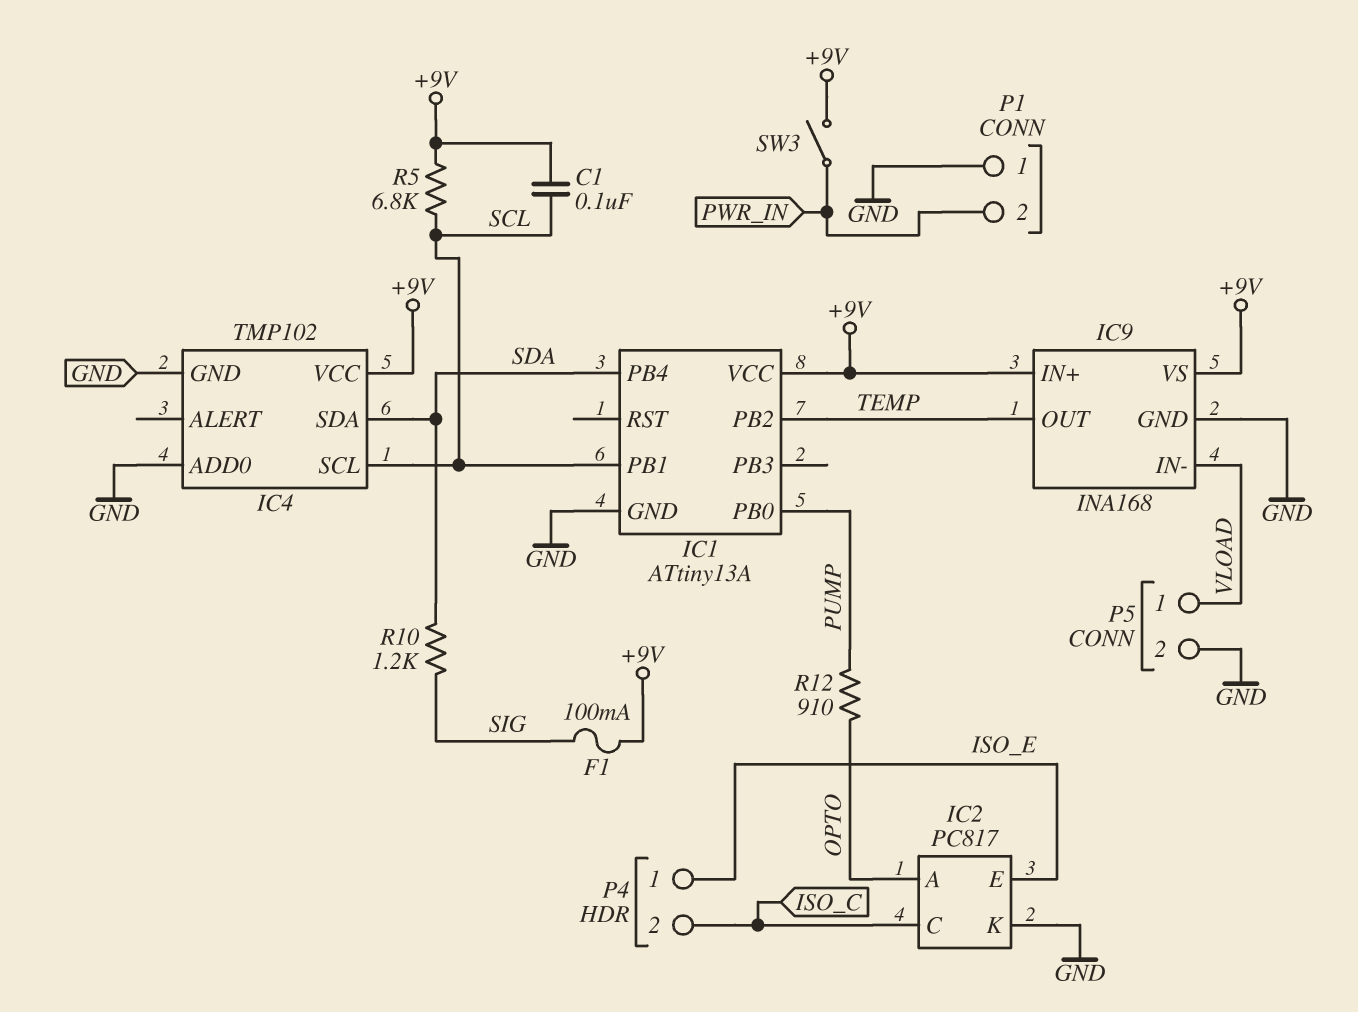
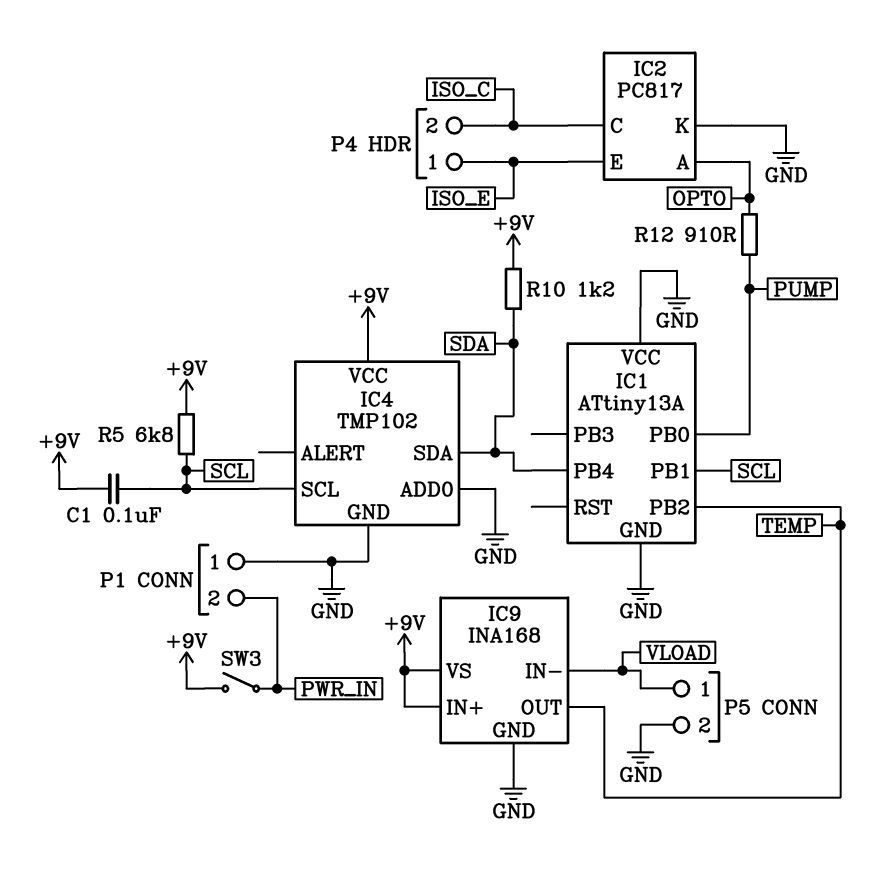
F1: 100mA (+9V, SIG) -> none
IC1 pin VCC: +9V -> GND
R10: 1.2k (SDA, SIG) -> 1.2k (+9V, SDA)

